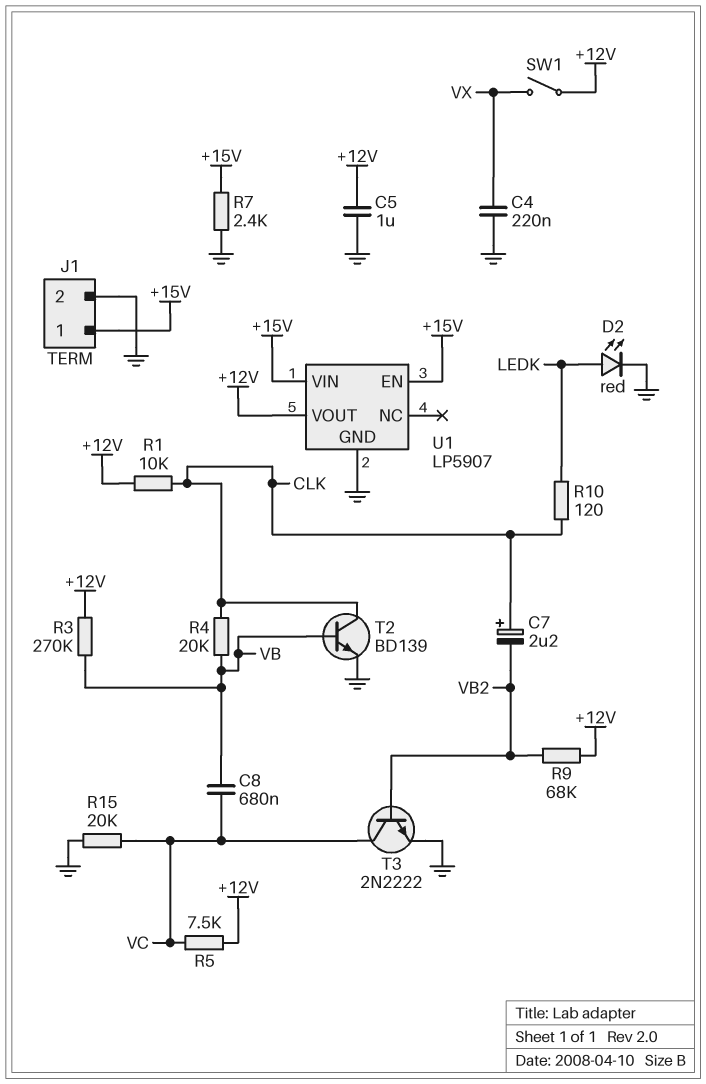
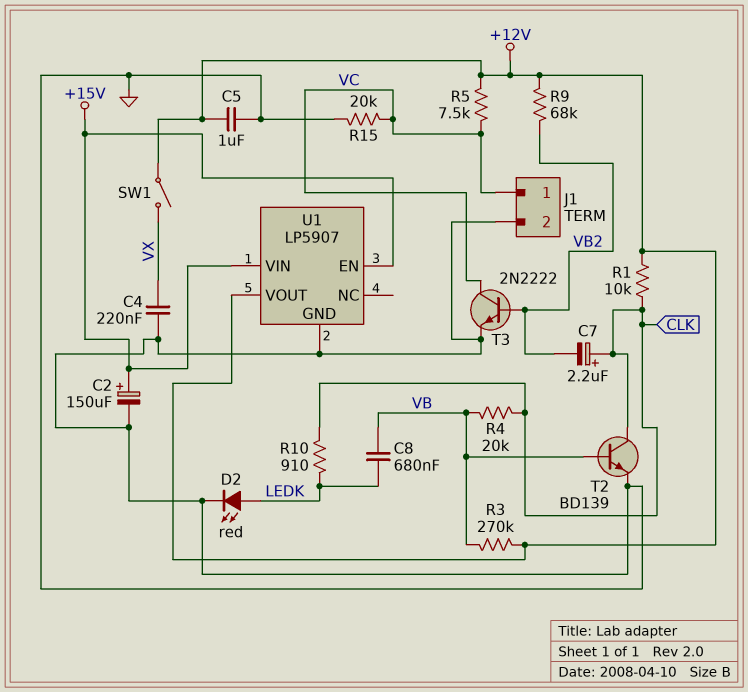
C2: none -> 150uF (plus +15V, minus GND)
C8: 680nF (VB, VC) -> 680nF (LEDK, VB)
J1 pin 1: +15V -> VC
R7: 2.4k (+15V, GND) -> none
R10: 120 (CLK, LEDK) -> 910 (CLK, LEDK)

